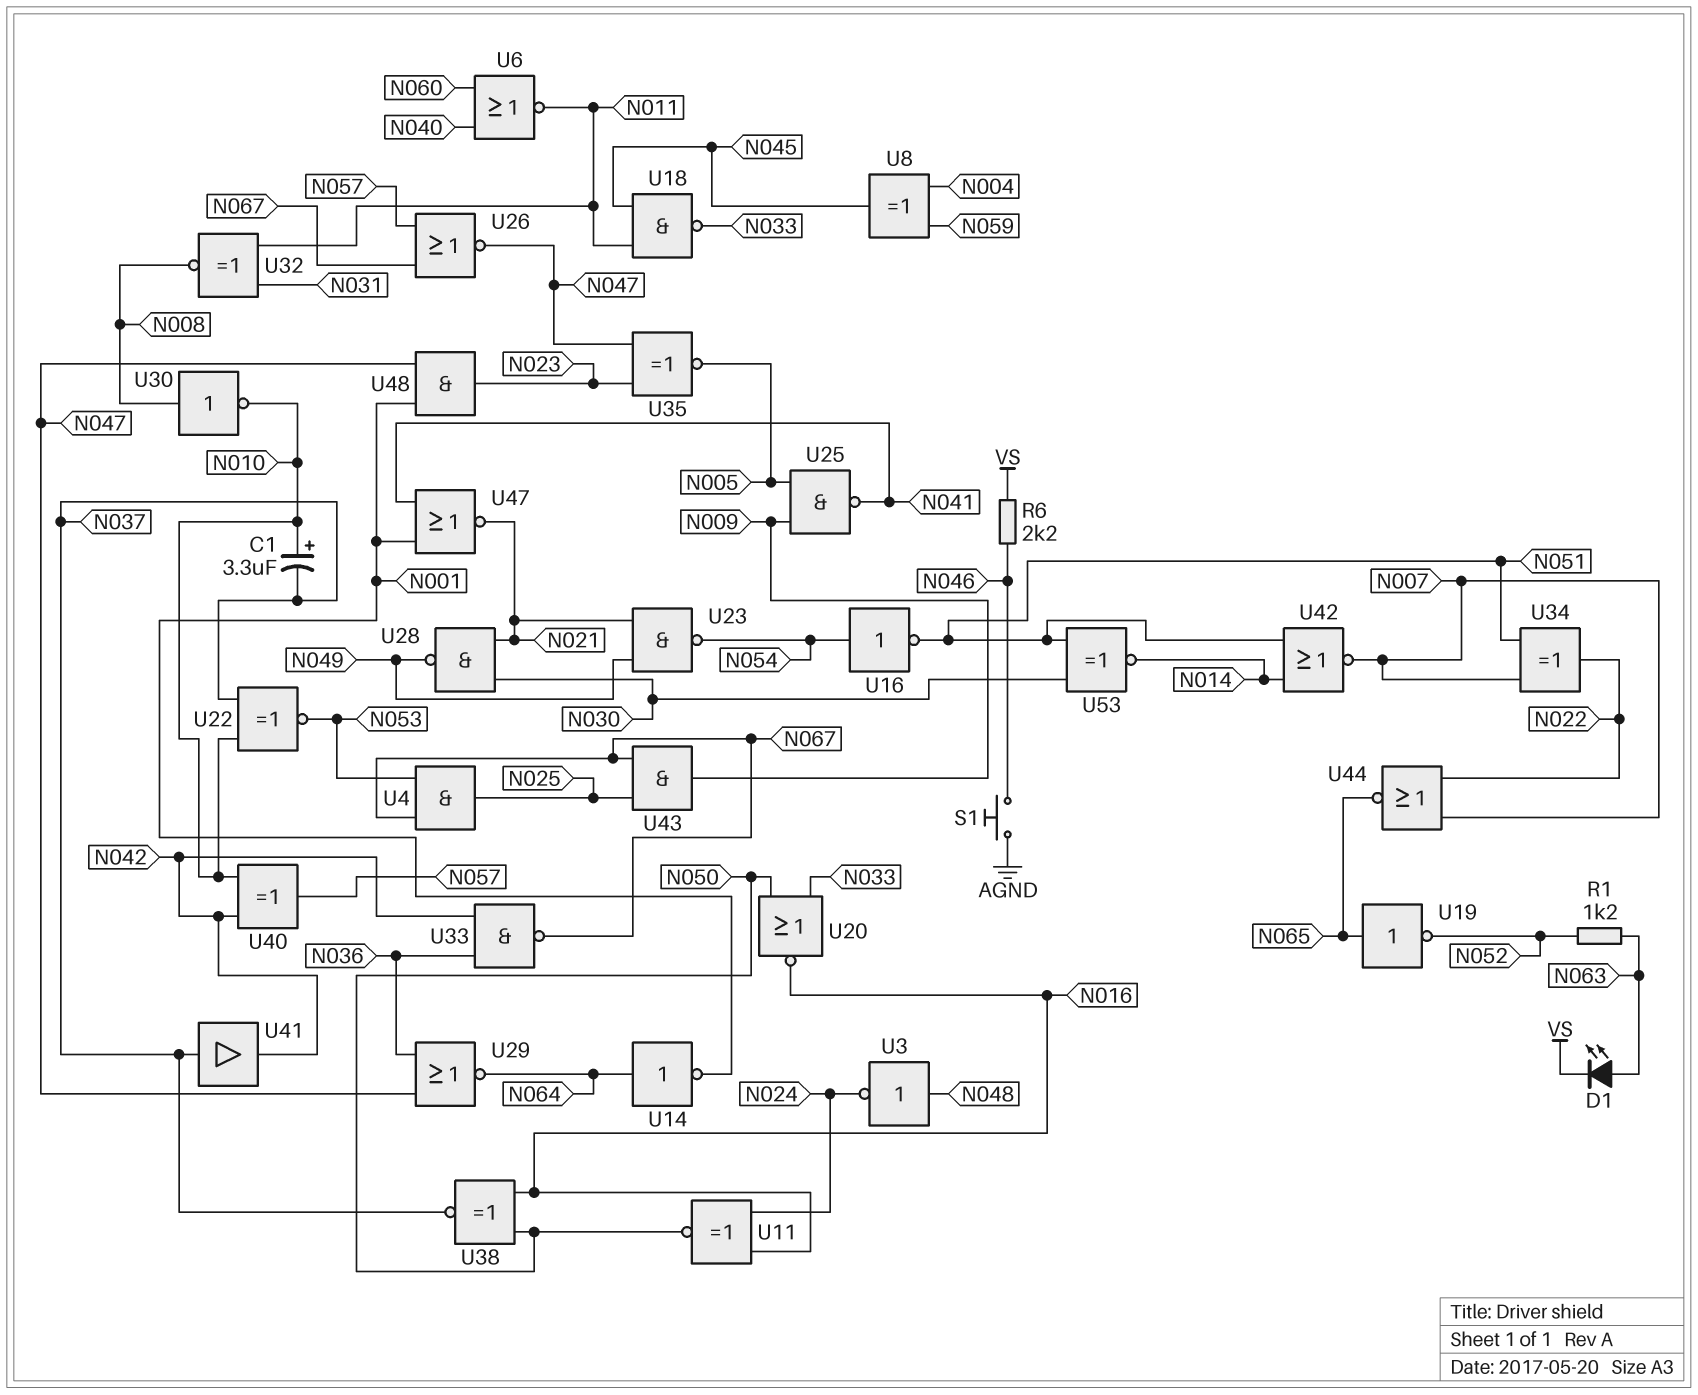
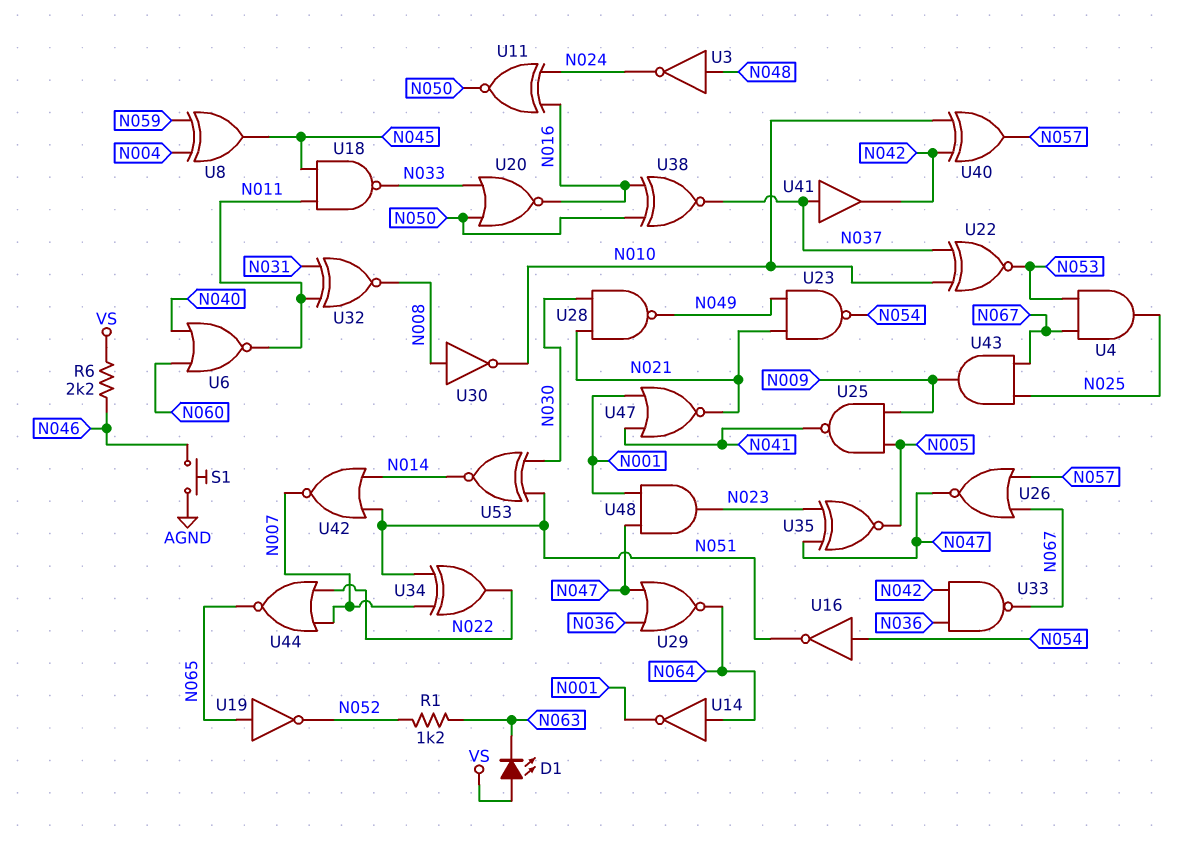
C1: 3.3uF (plus N010, minus N037) -> none
D1: LED (A N063, K VS) -> LED (A VS, K N063)

